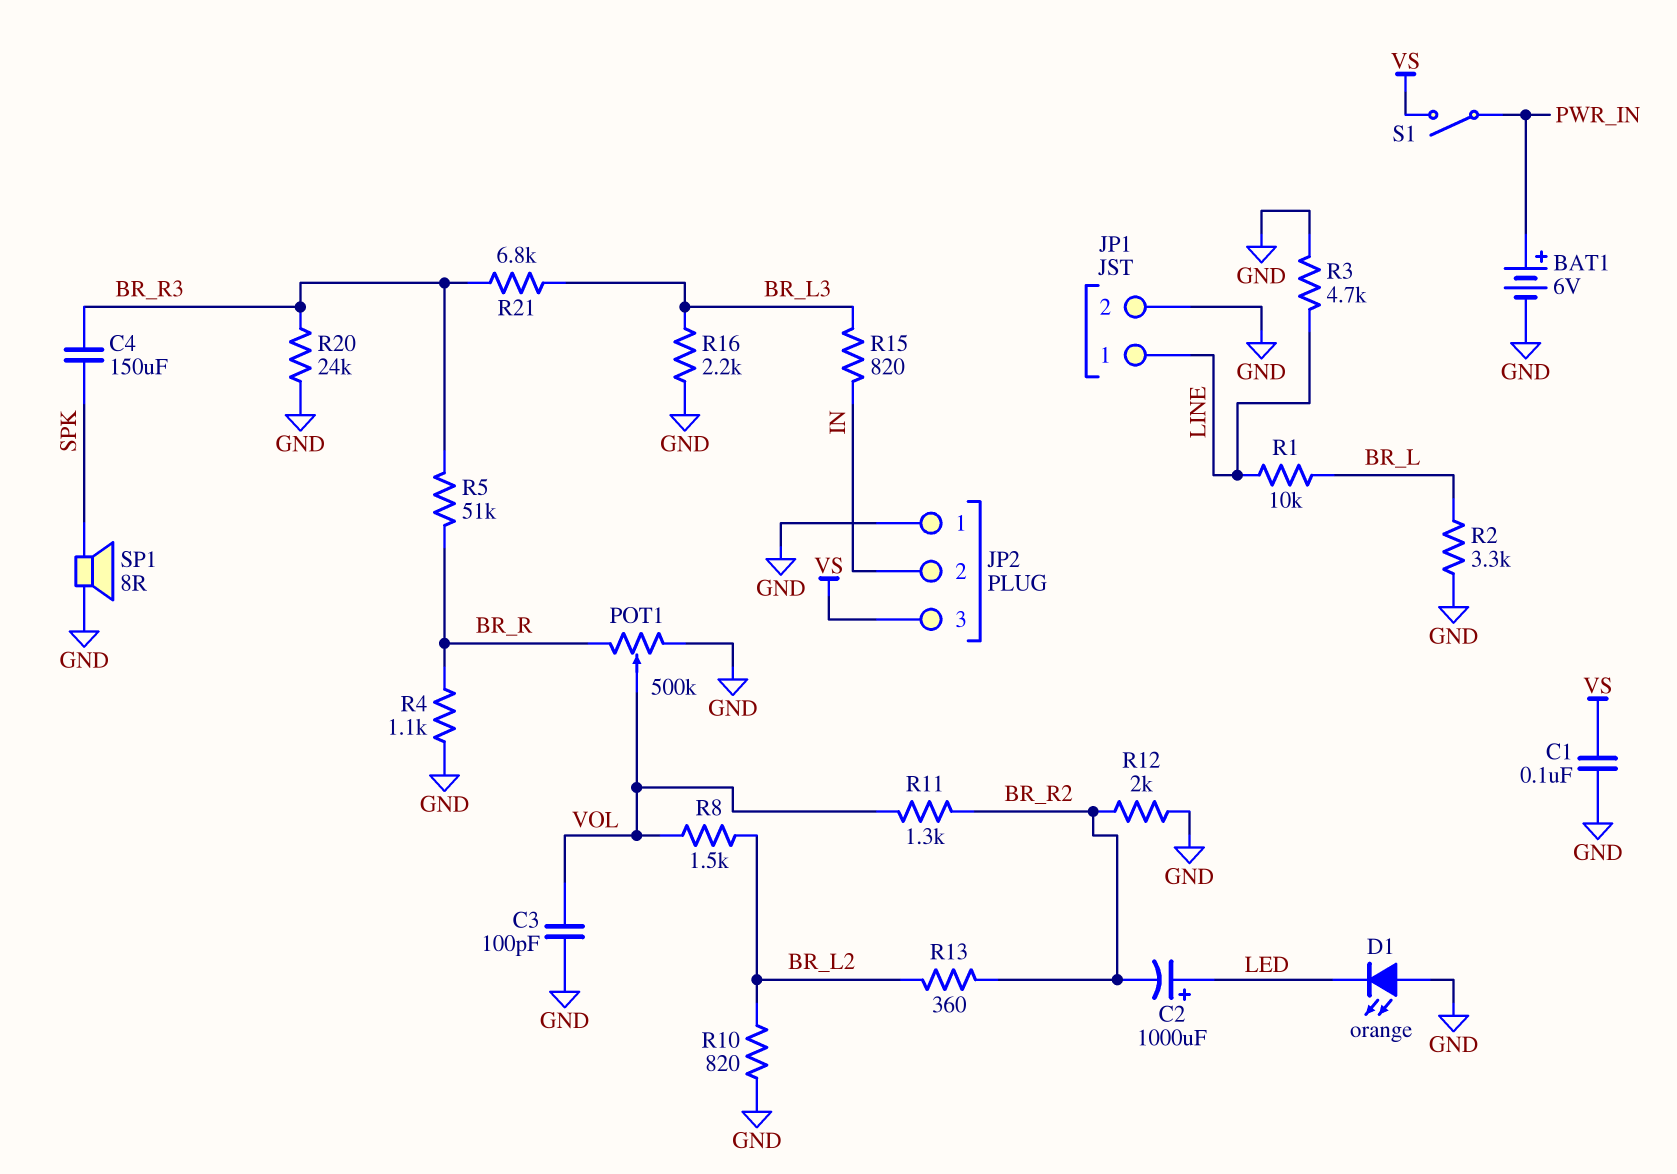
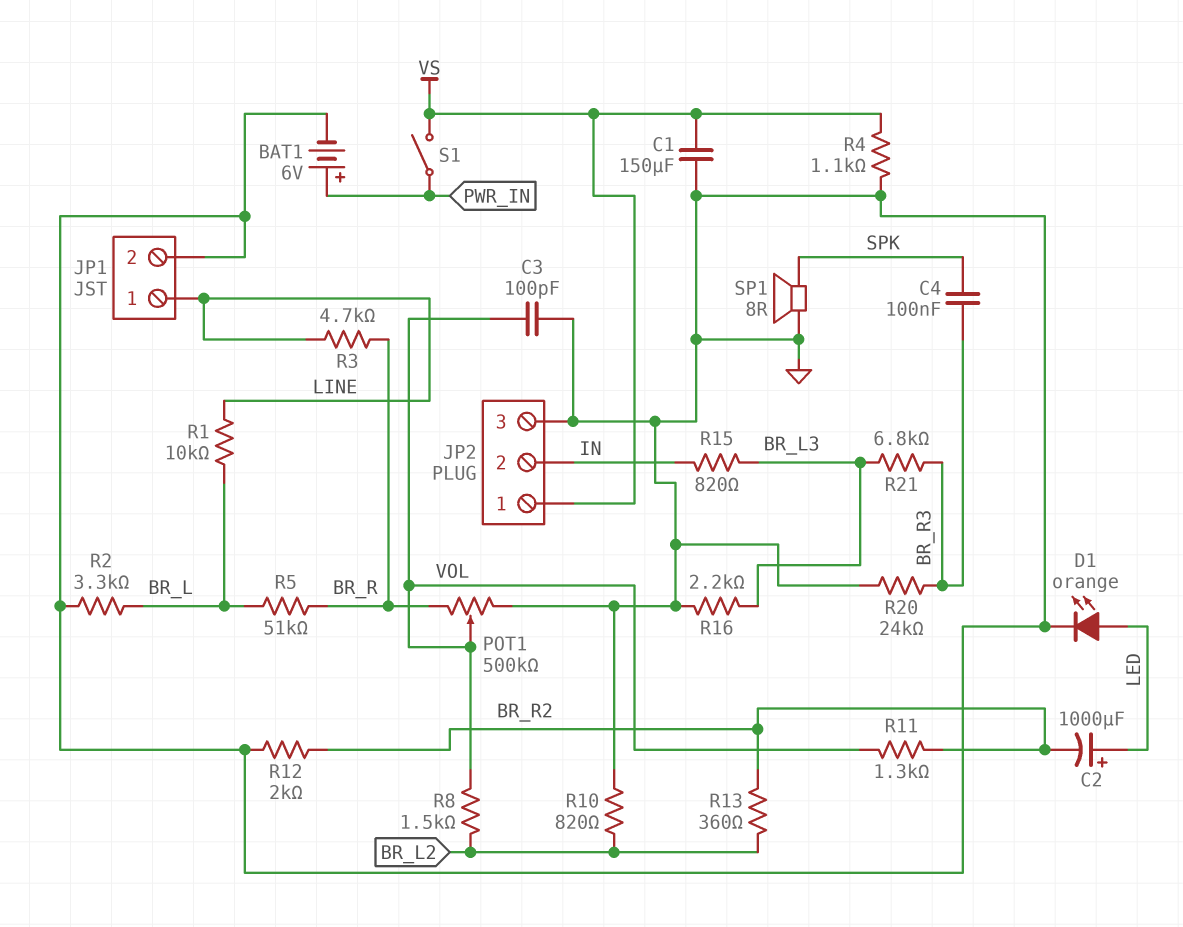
C1: 100nF (GND, VS) -> 150uF (GND, VS)
C4: 150uF (BR_R3, SPK) -> 100nF (BR_R3, SPK)
D1: LED orange (A GND, K LED) -> LED orange (A LED, K GND)
JP2 pin 1: GND -> VS
JP2 pin 3: VS -> GND
R3: 4.7k (GND, LINE) -> 4.7k (BR_R, LINE)
R4: 1.1k (BR_R, GND) -> 1.1k (GND, VS)
R5: 51k (BR_R, BR_R3) -> 51k (BR_L, BR_R)

